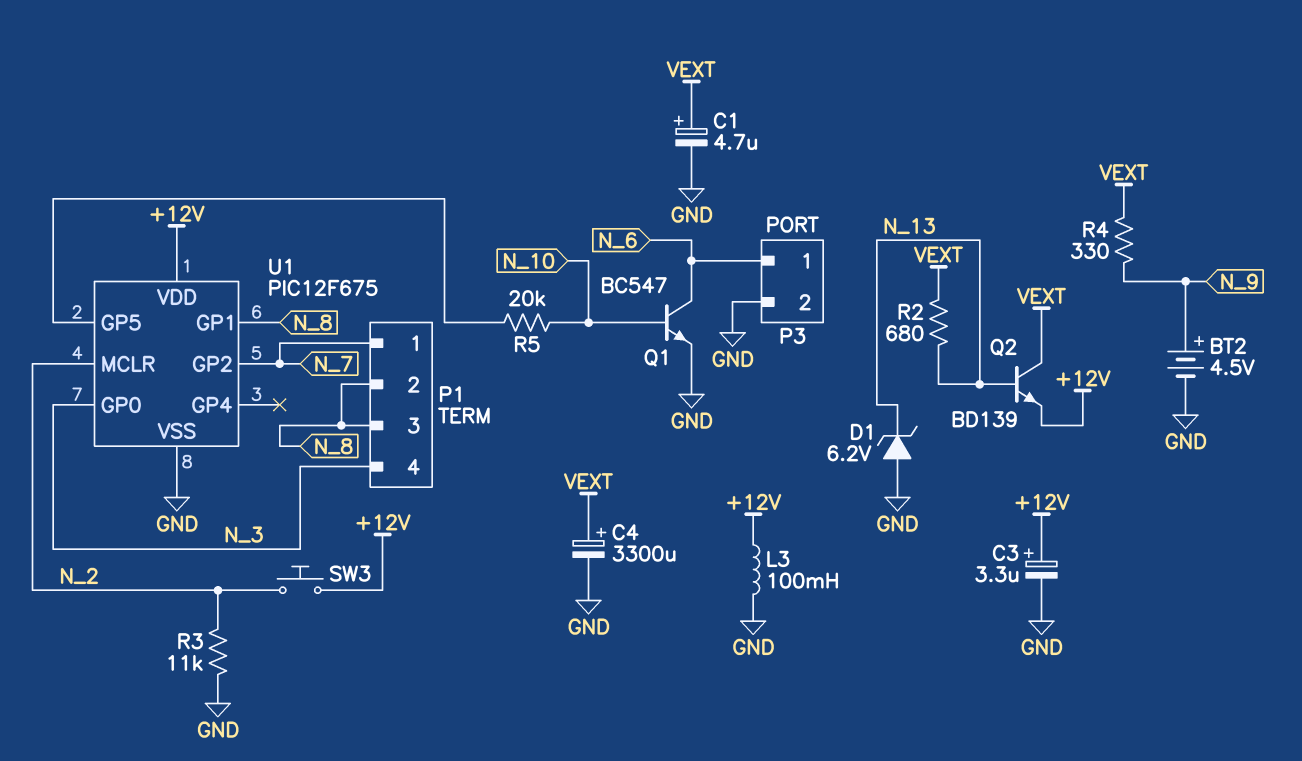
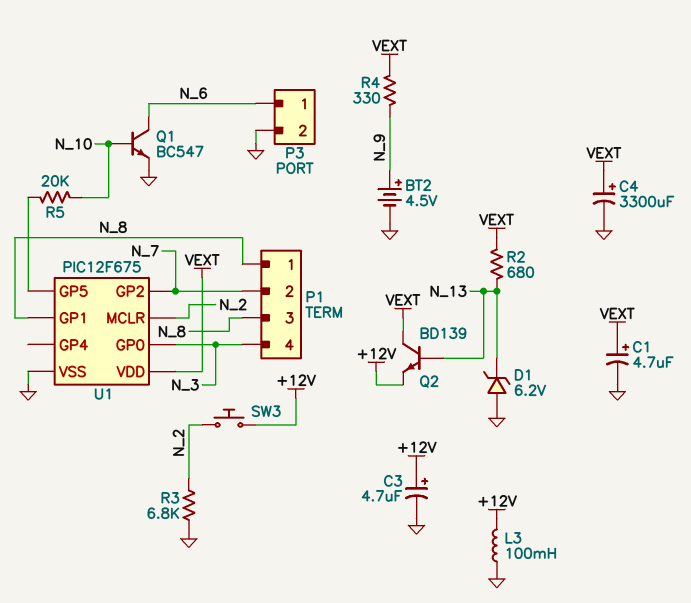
C3: 3.3uF (plus +12V, minus GND) -> 4.7uF (plus +12V, minus GND)
P1 pin 1: N_7 -> N_8
P1 pin 2: N_8 -> N_7
R3: 11k (GND, N_2) -> 6.8k (GND, N_2)
U1 pin VDD: +12V -> VEXT

